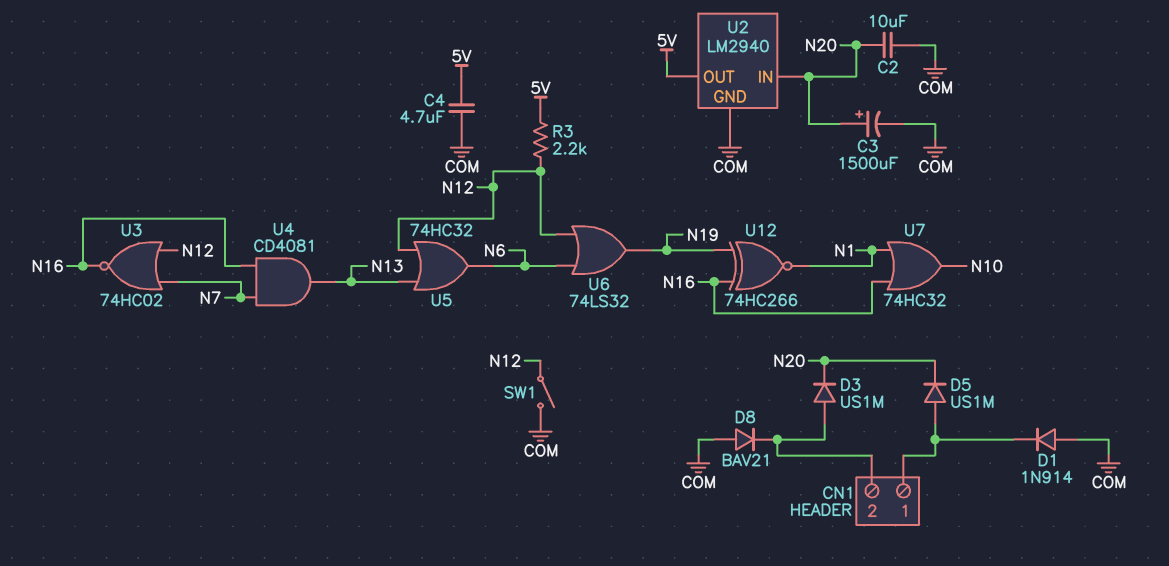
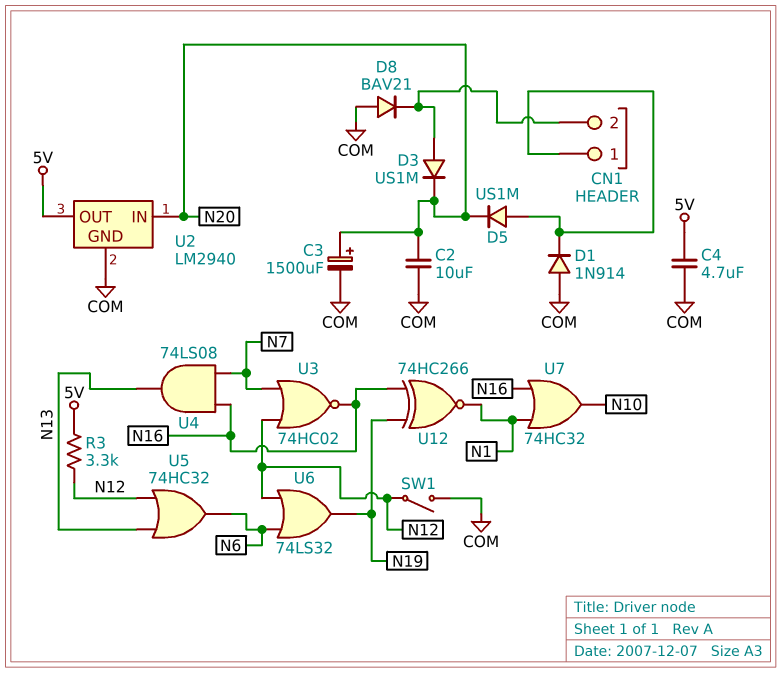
R3: 2.2k (5V, N12) -> 3.3k (5V, N12)
U4: AND CD4081 (in N7, in N16, out N13) -> AND 74LS08 (in N7, in N16, out N13)

